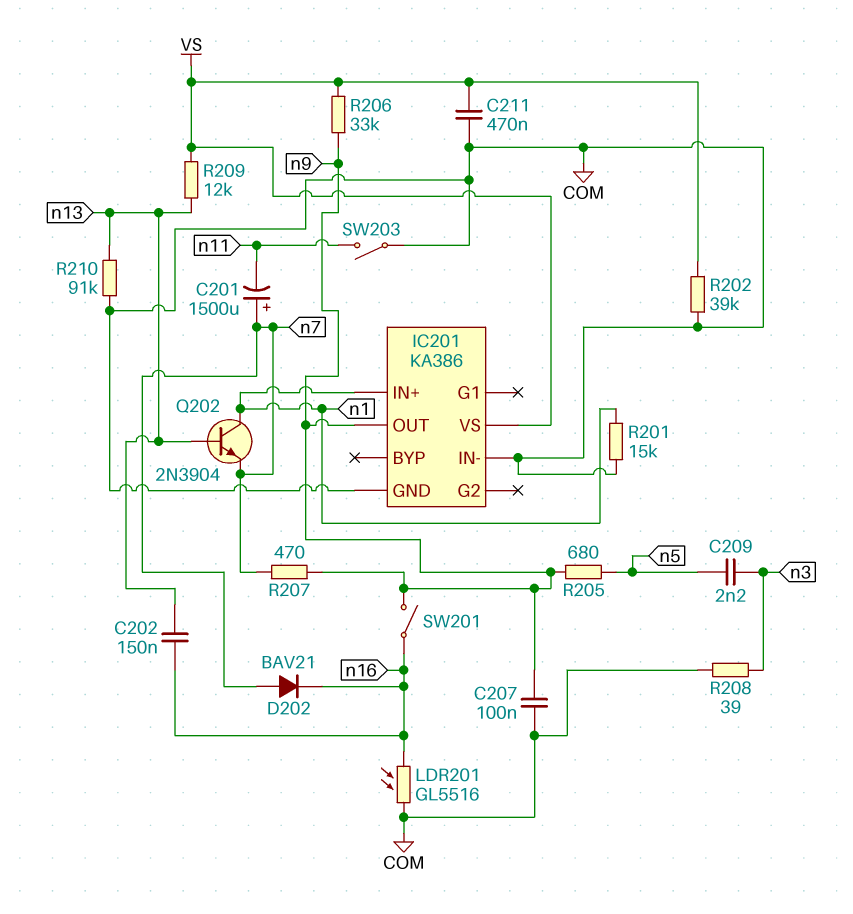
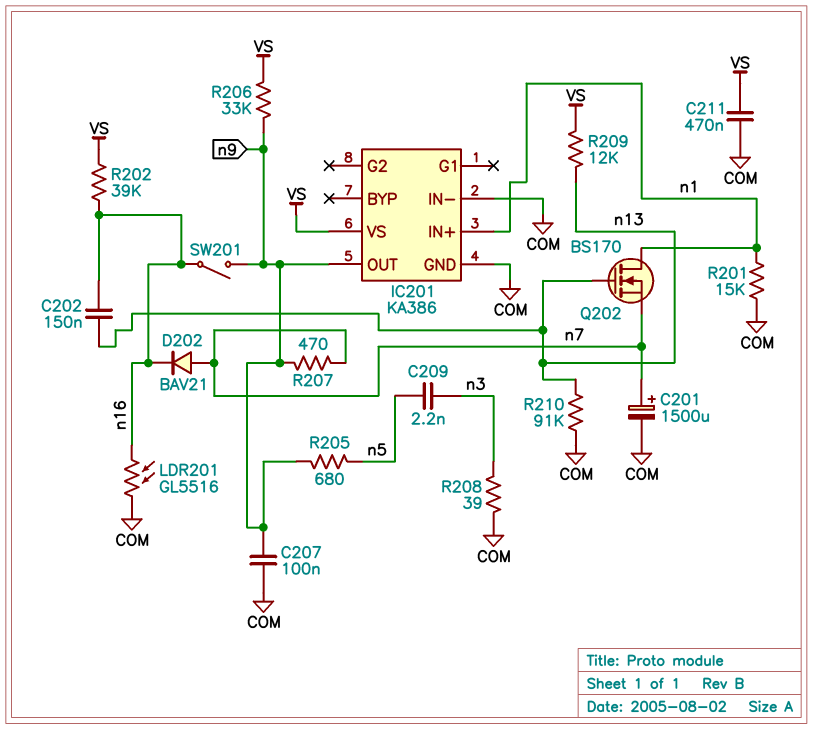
C201: 1500uF (plus n7, minus n11) -> 1500uF (plus n7, minus COM)
Q202: NPN 2N3904 (B n13, C n1, E n7) -> NMOS BS170 (G n13, D n1, S n7)
R202: 39k (COM, VS) -> 39k (VS, n16)
SW203: switch (COM, n11) -> none

